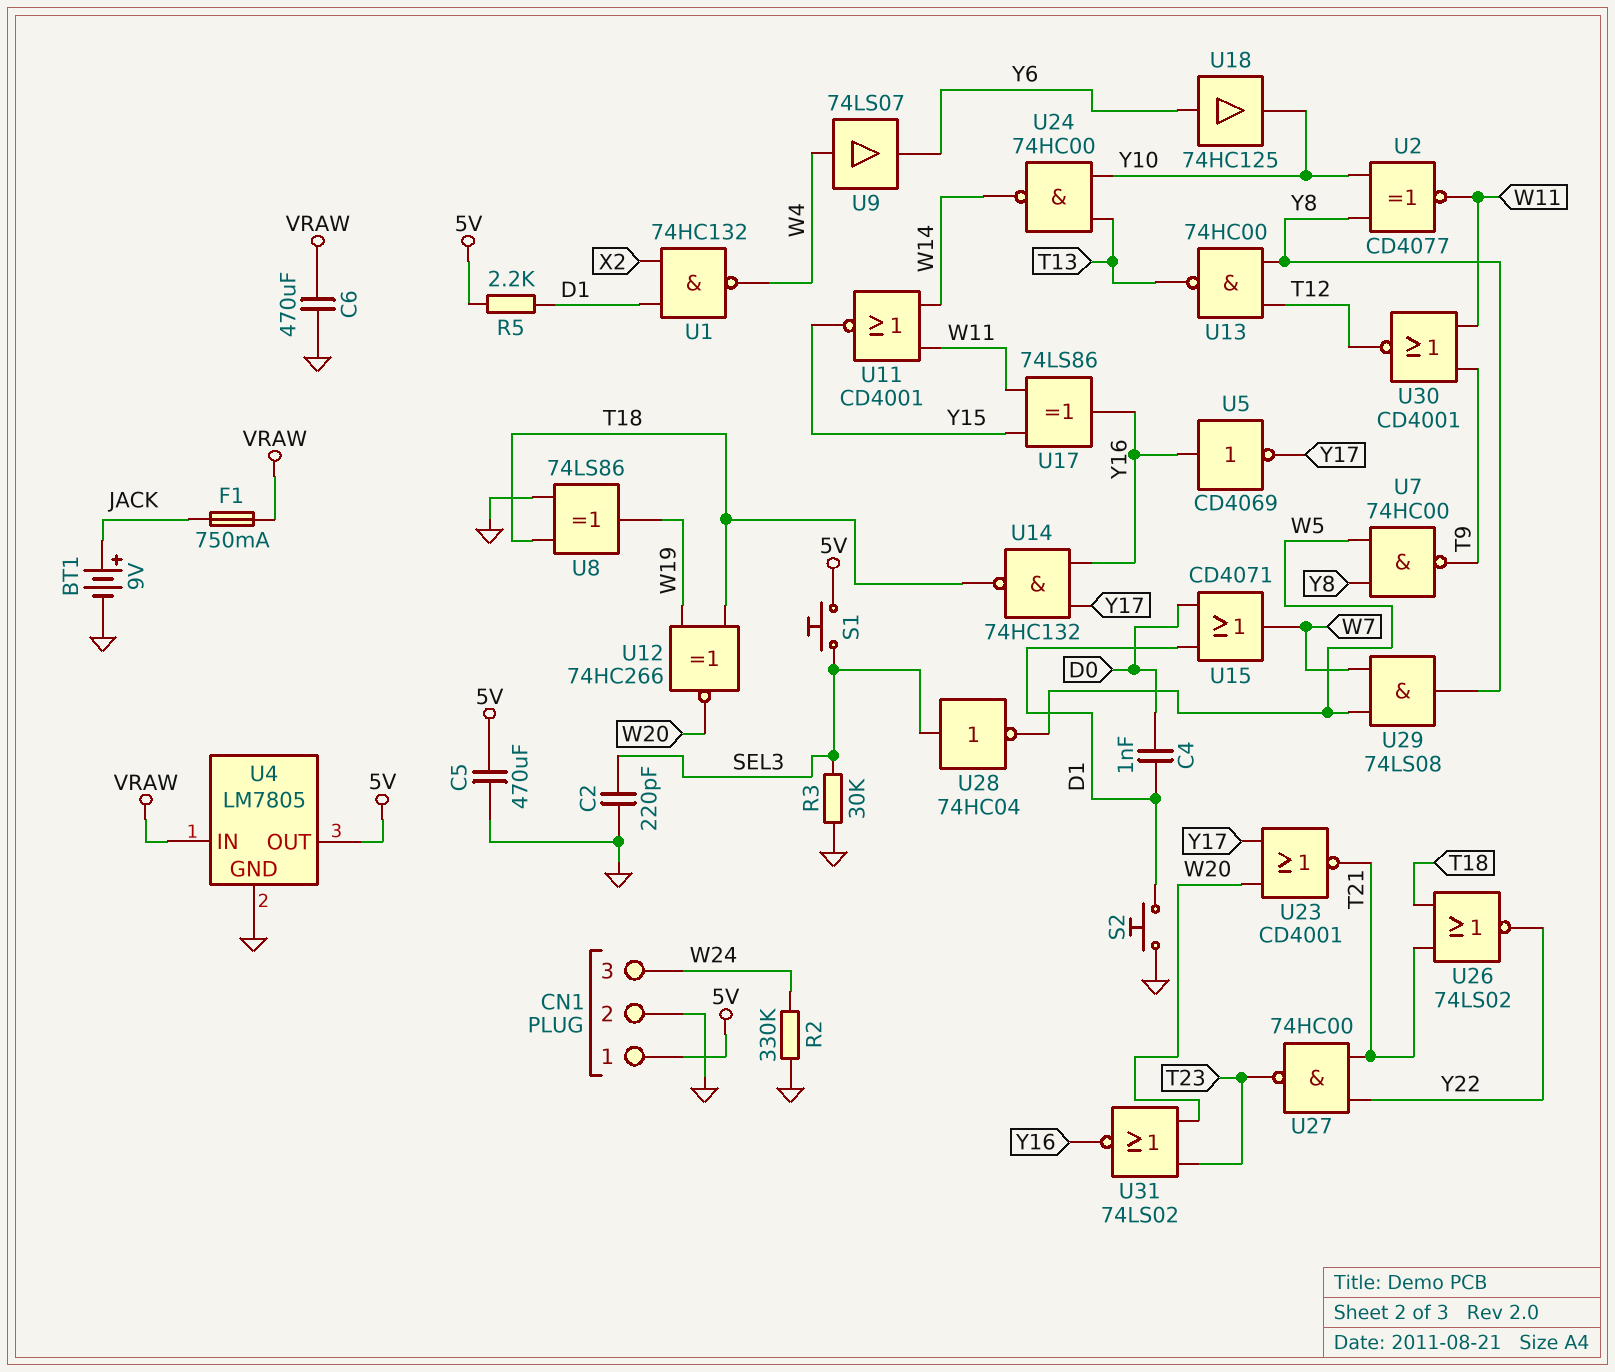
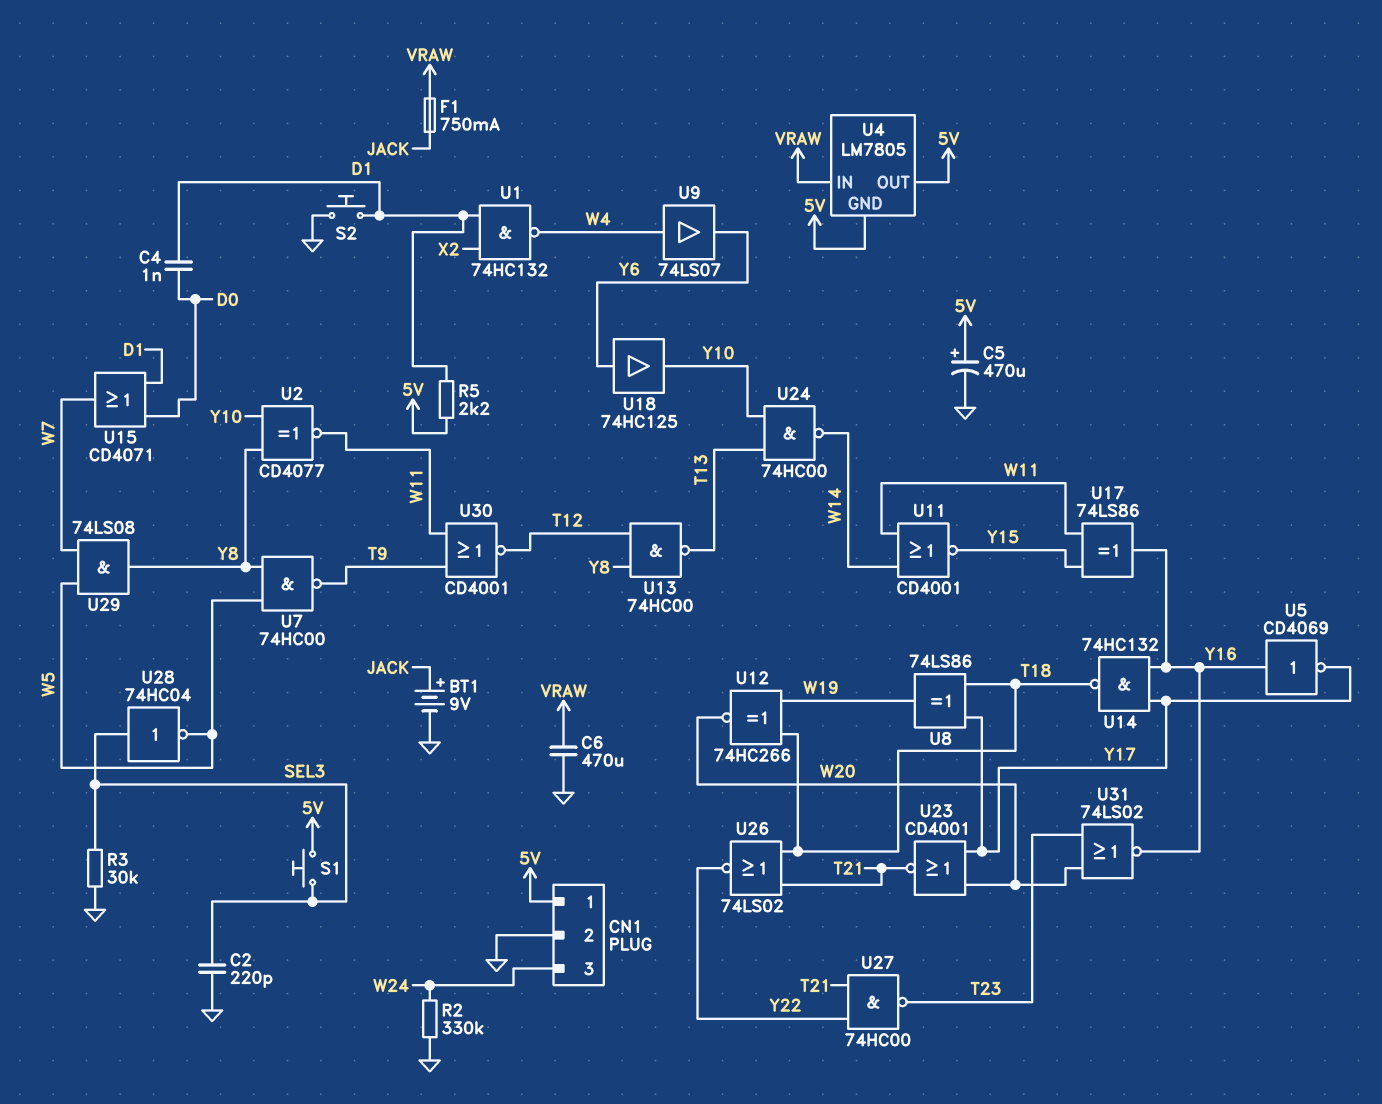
C5: 470uF (5V, GND) -> 470uF (plus 5V, minus GND)
U4 pin GND: GND -> 5V
U8: XOR 74LS86 (in GND, in T18, out W19) -> XOR 74LS86 (in T18, in Y17, out W19)

